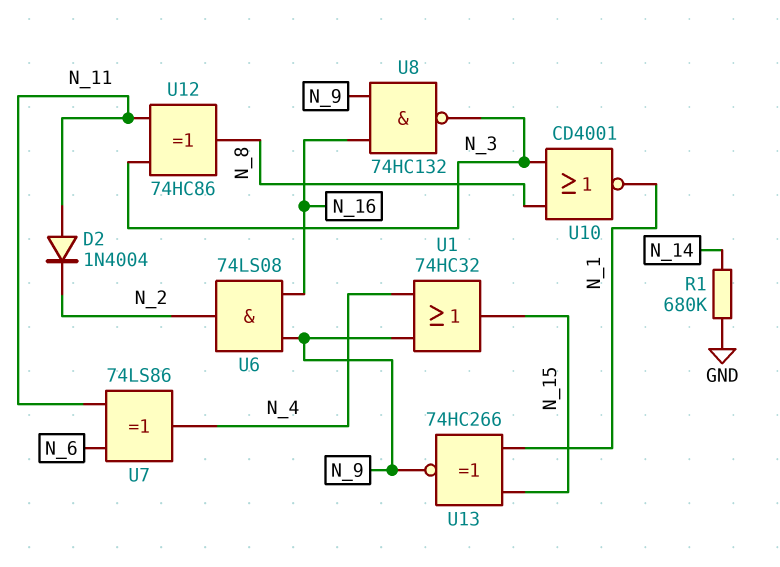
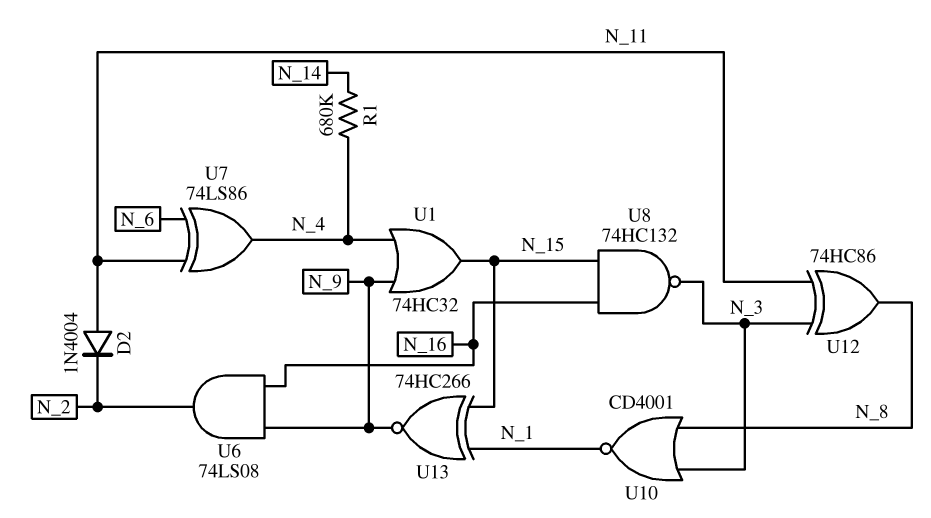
R1: 680k (GND, N_14) -> 680k (N_4, N_14)
U8: NAND 74HC132 (in N_9, in N_16, out N_3) -> NAND 74HC132 (in N_15, in N_16, out N_3)

